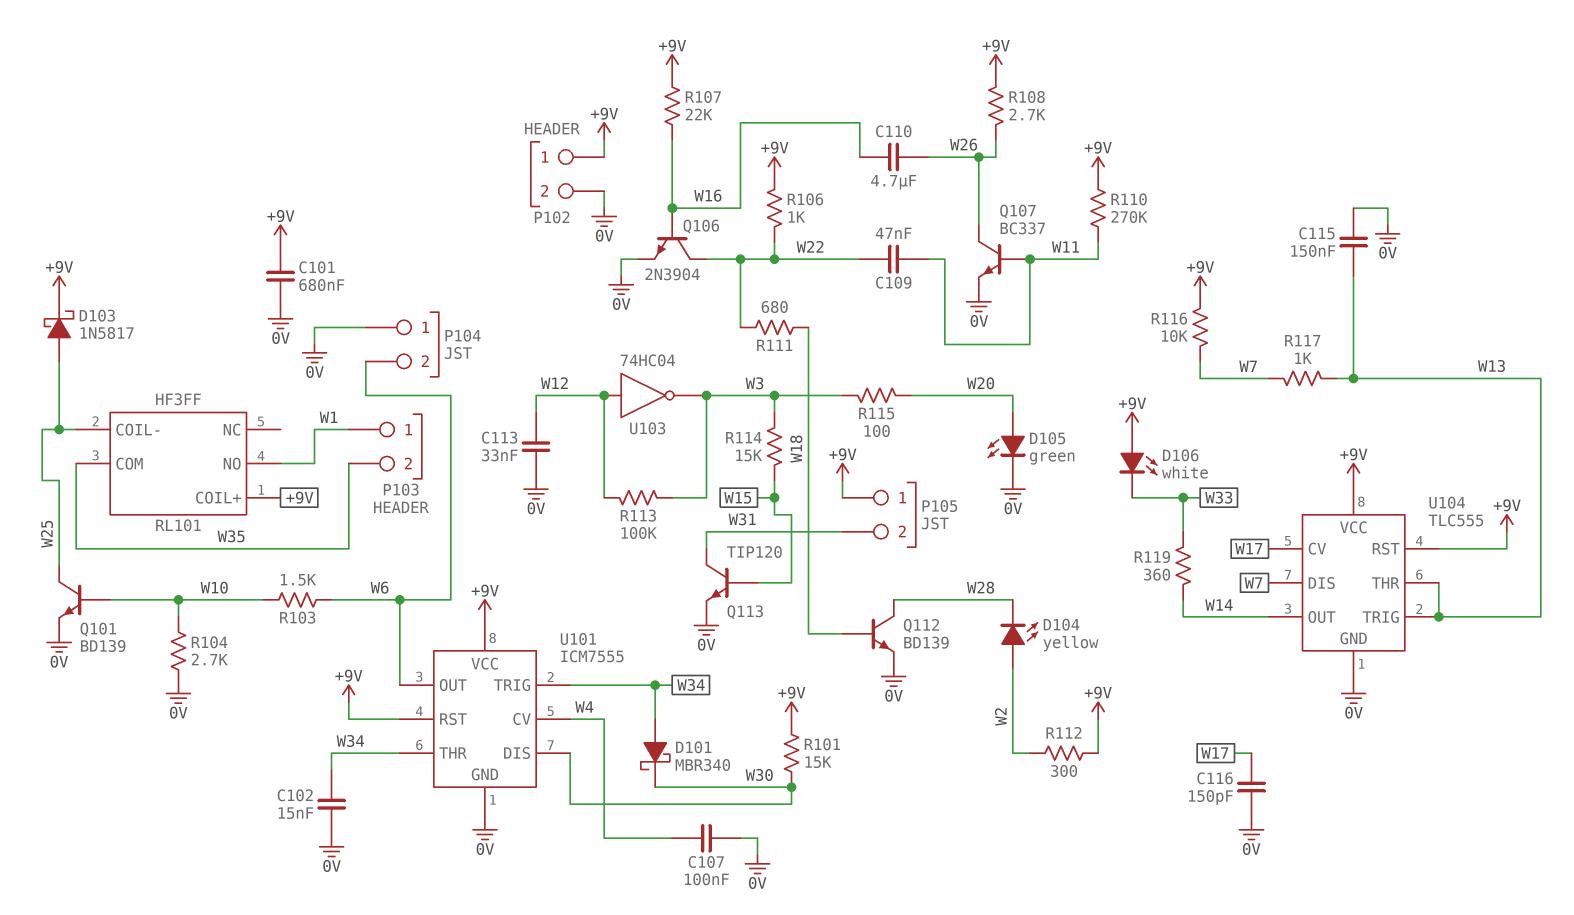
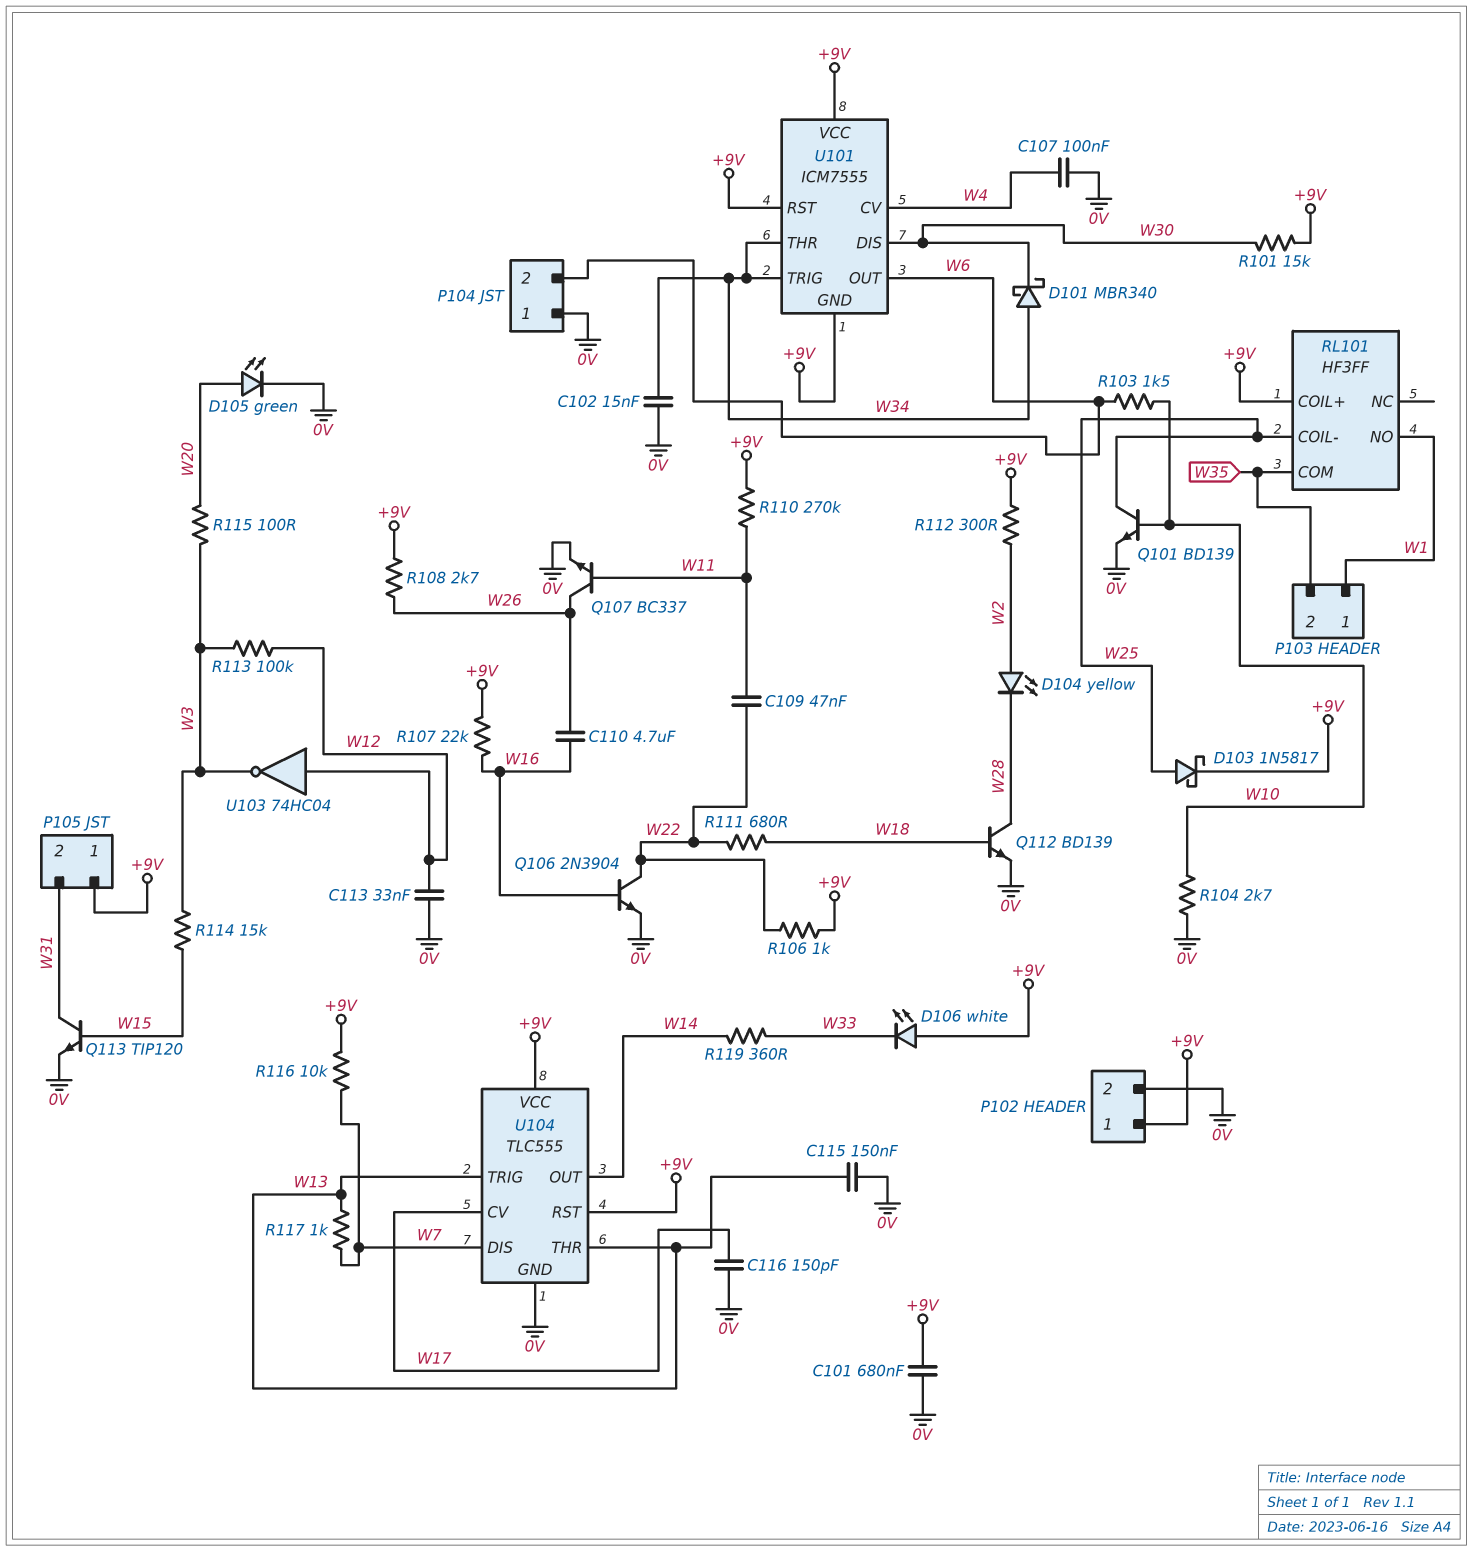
U101 pin GND: 0V -> +9V

